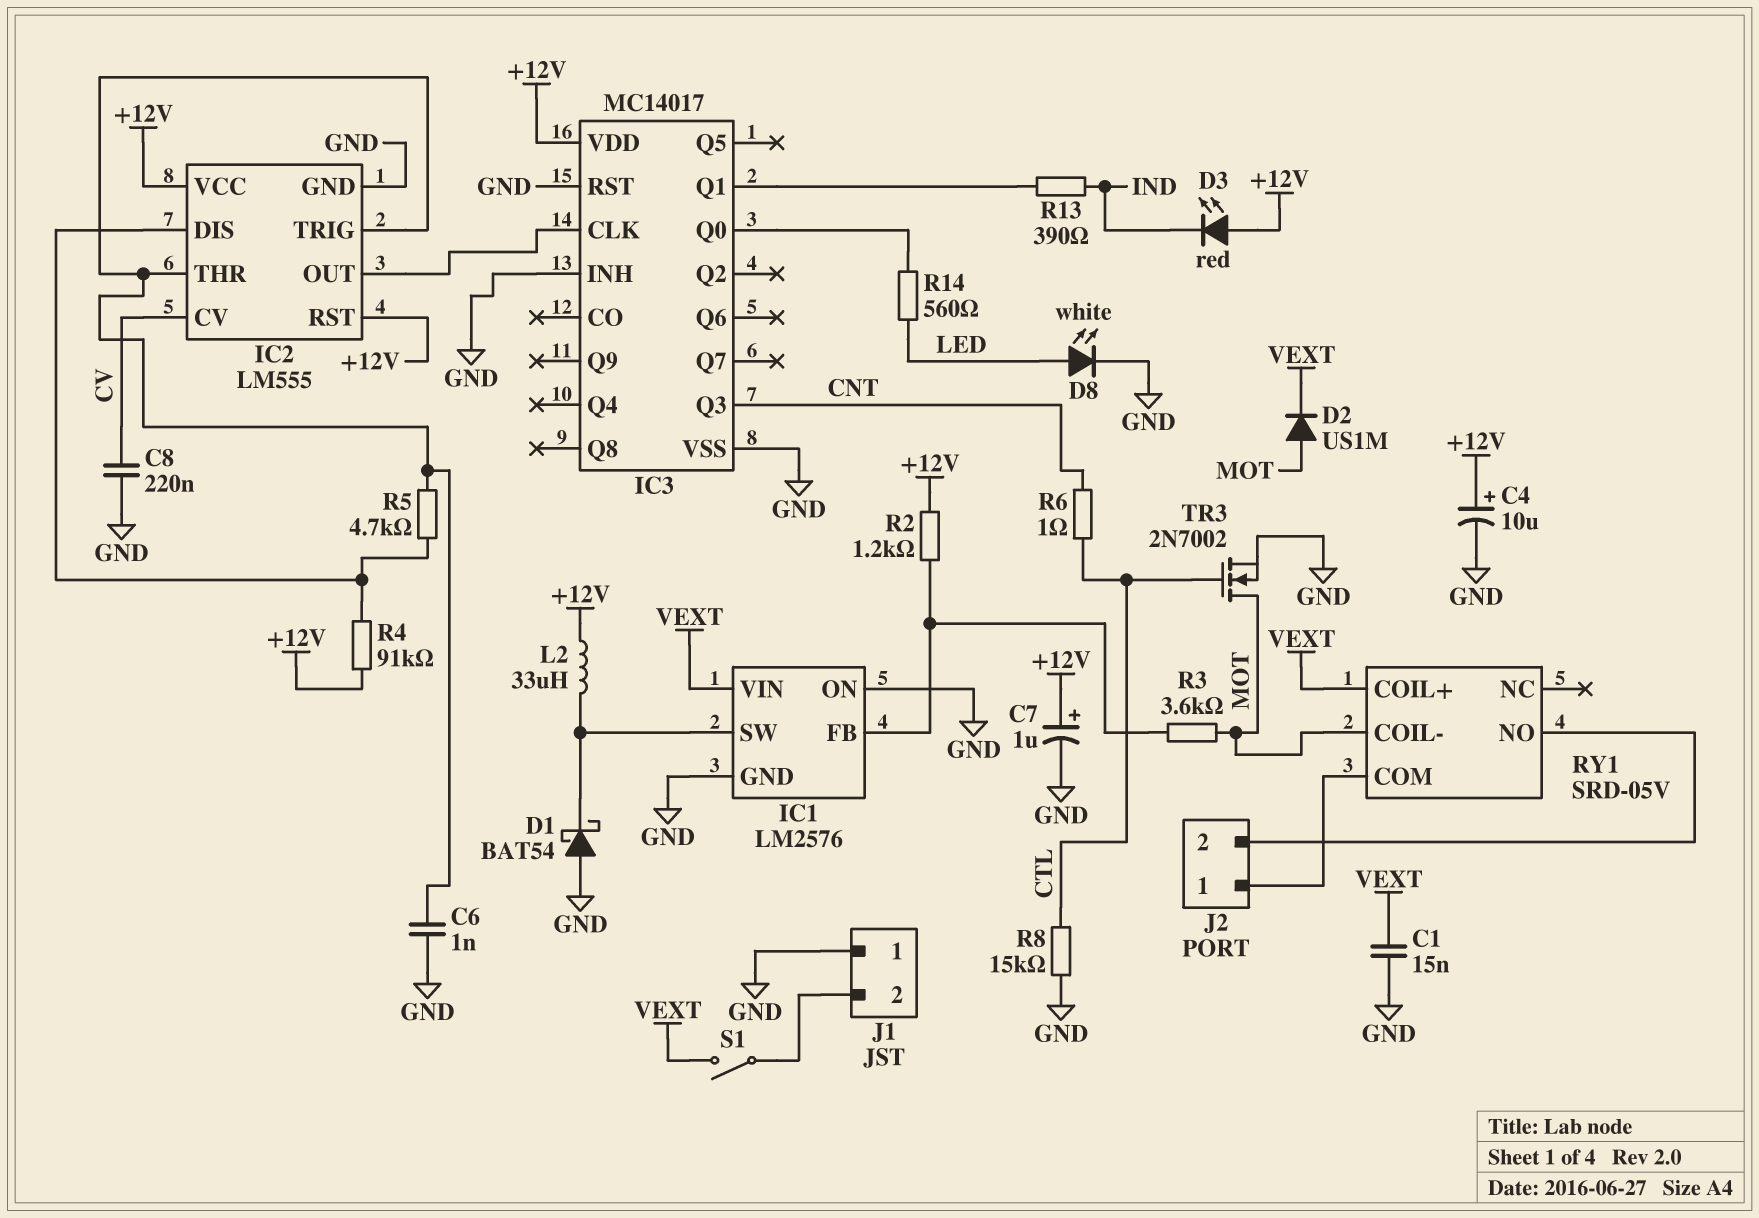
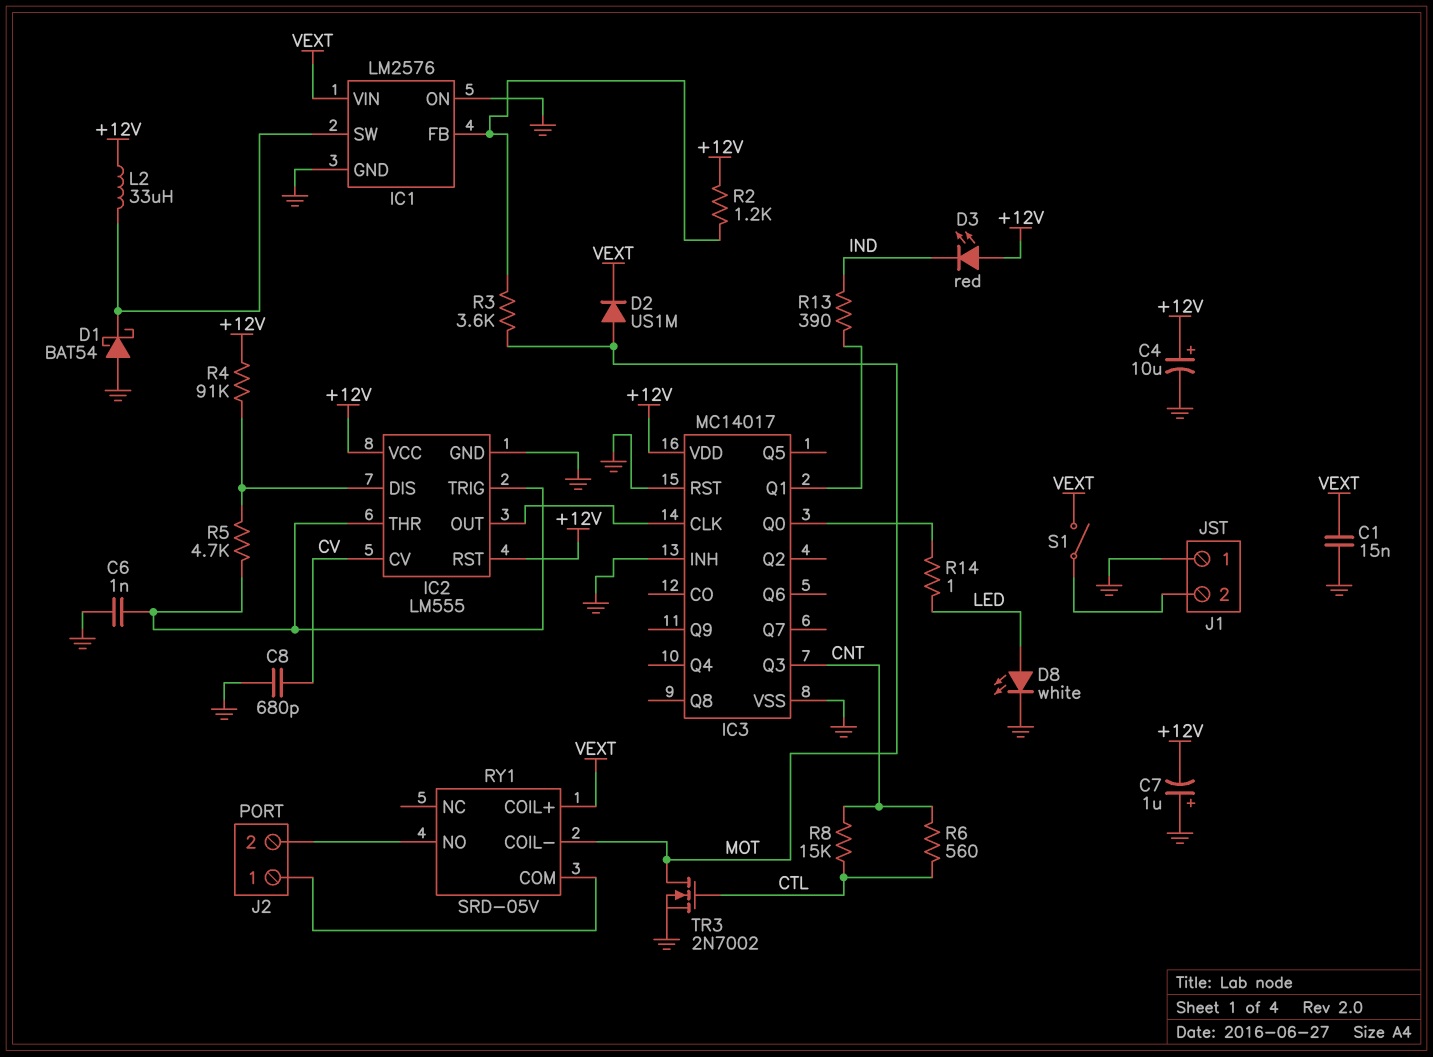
C7: 1uF (plus +12V, minus GND) -> 1uF (plus GND, minus +12V)
C8: 220nF (CV, GND) -> 680pF (CV, GND)
R6: 1 (CNT, CTL) -> 560 (CNT, CTL)
R8: 15k (CTL, GND) -> 15k (CNT, CTL)
R14: 560 (IC3/Q0, LED) -> 1 (IC3/Q0, LED)

